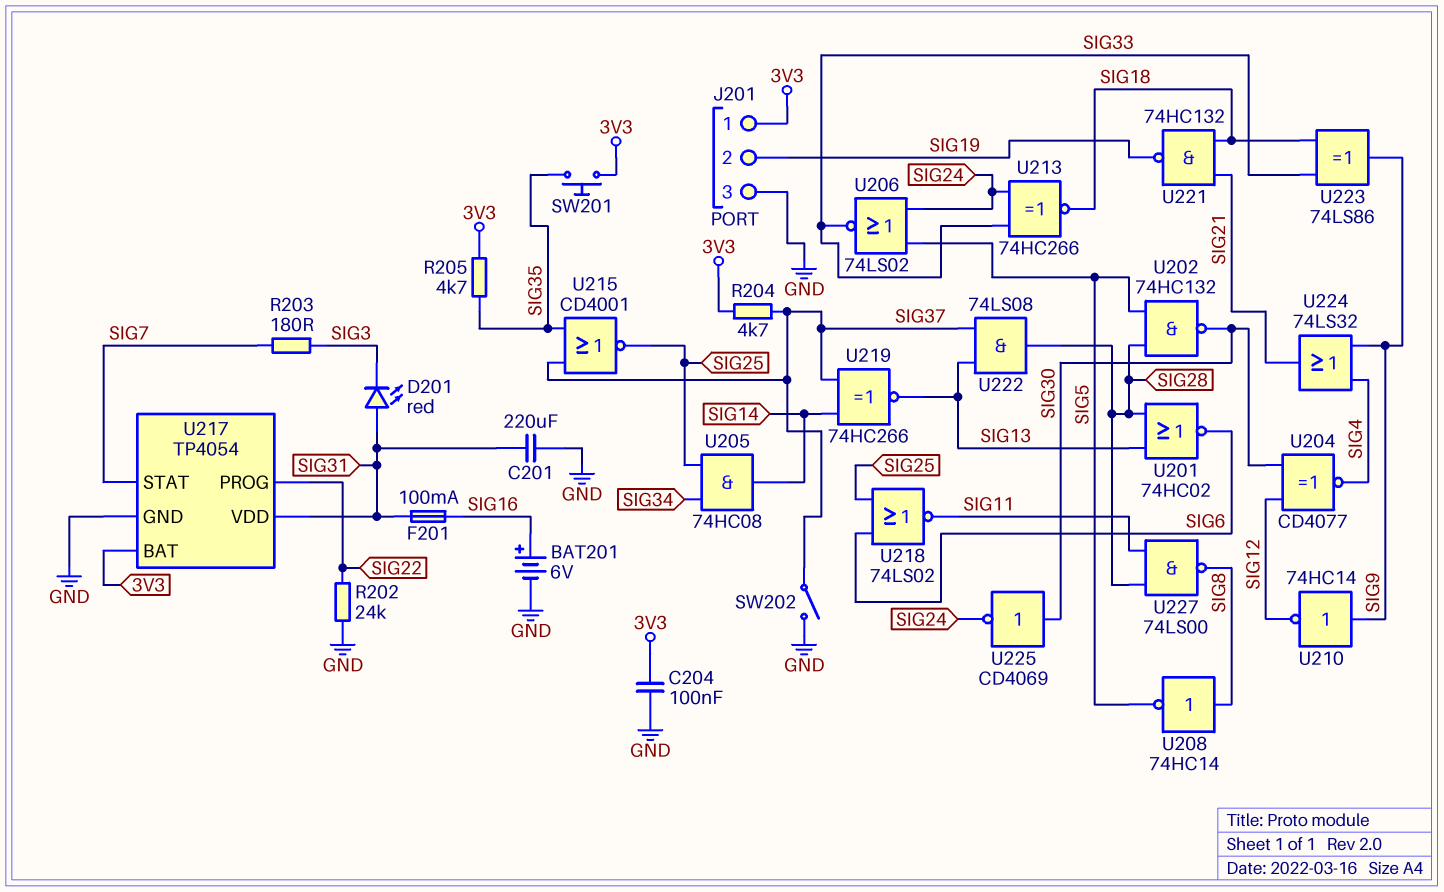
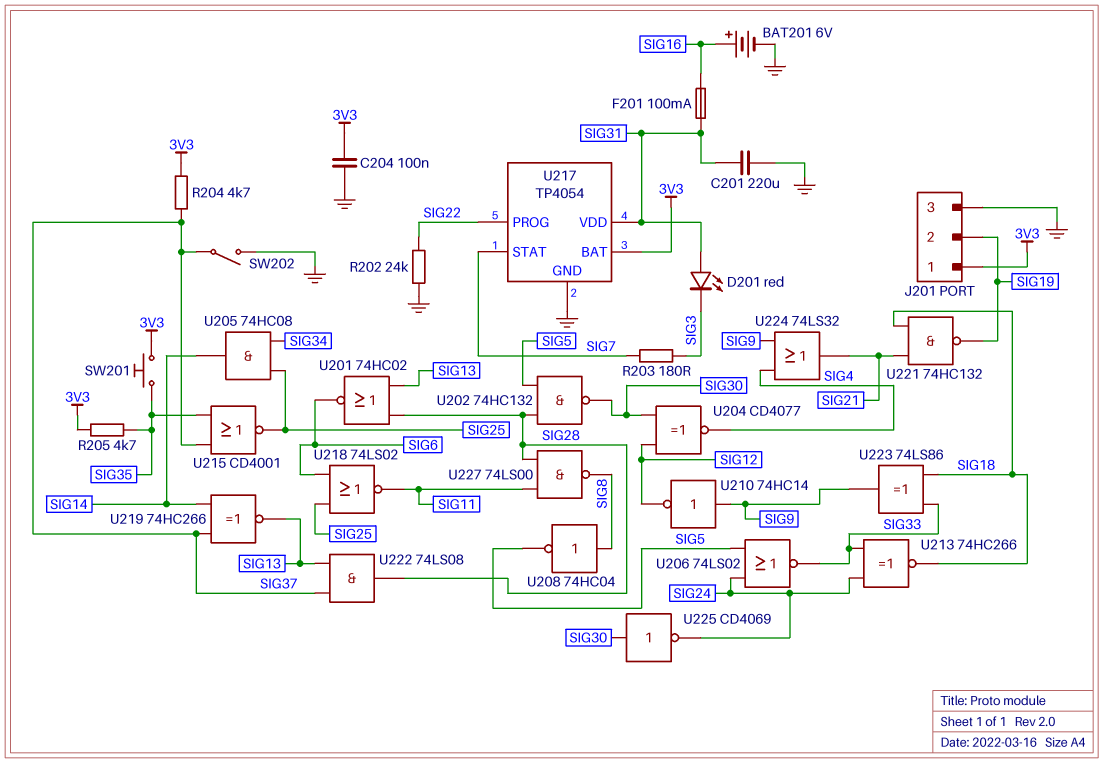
U208: NOT 74HC14 (in SIG8, out SIG5) -> NOT 74HC04 (in SIG8, out SIG5)

